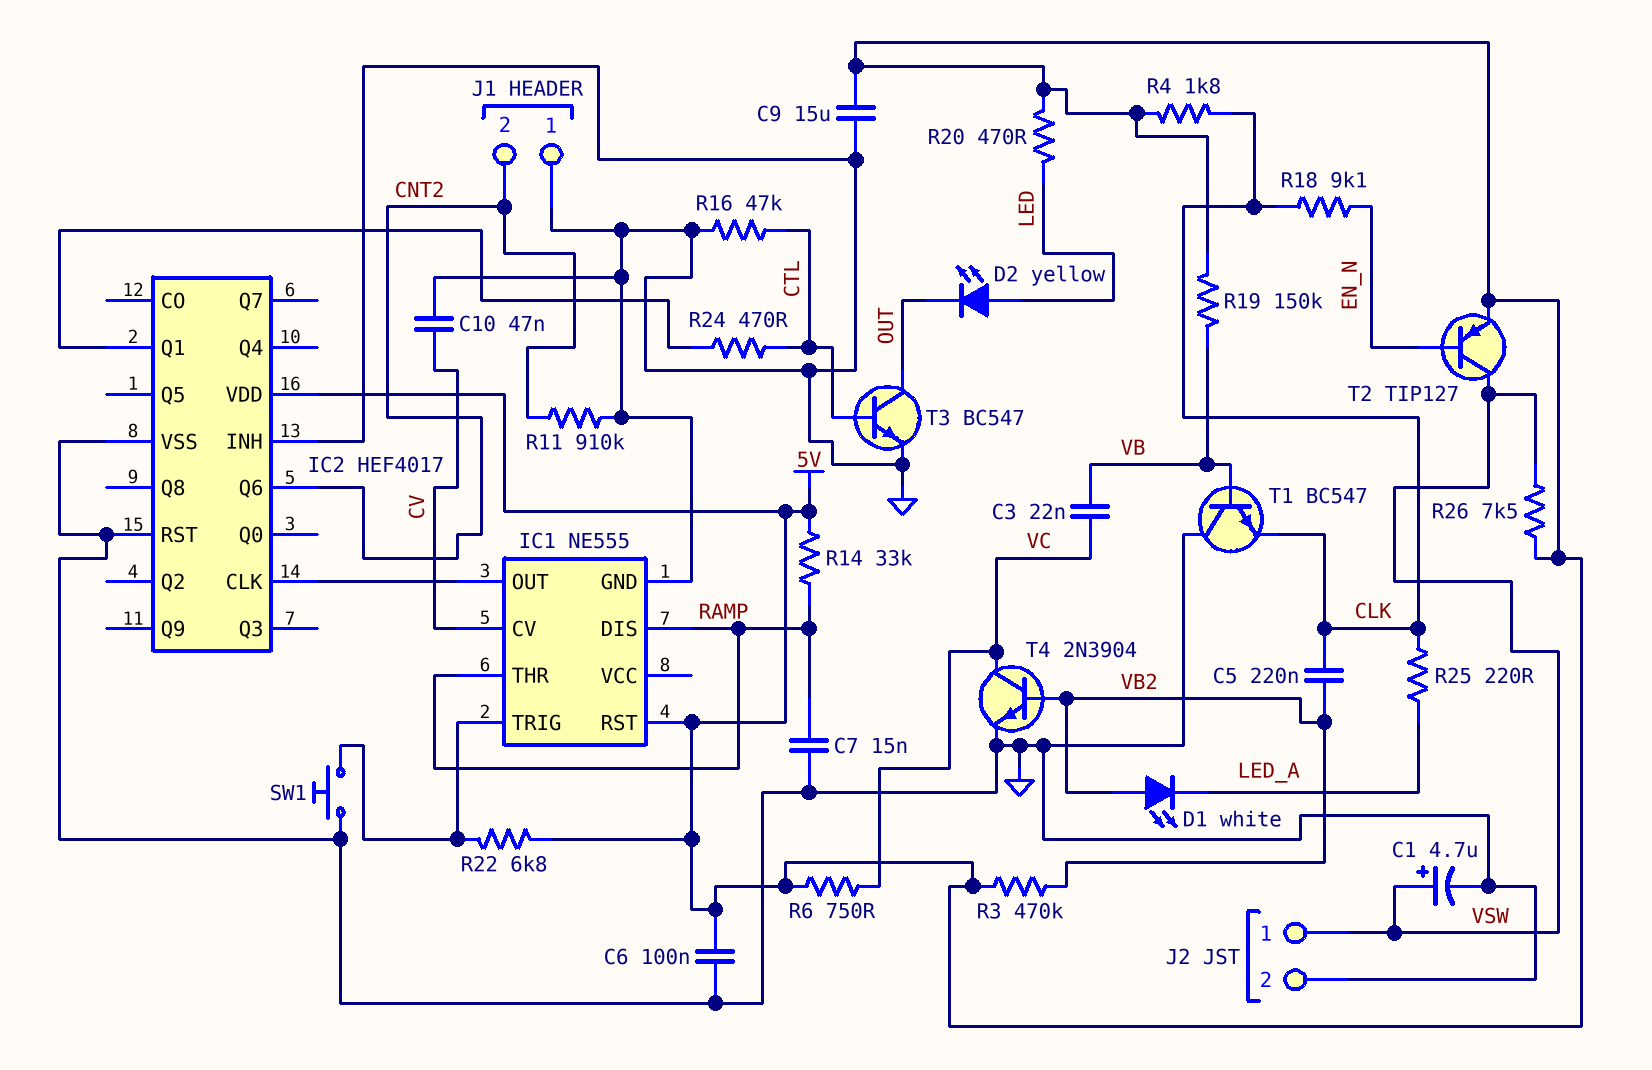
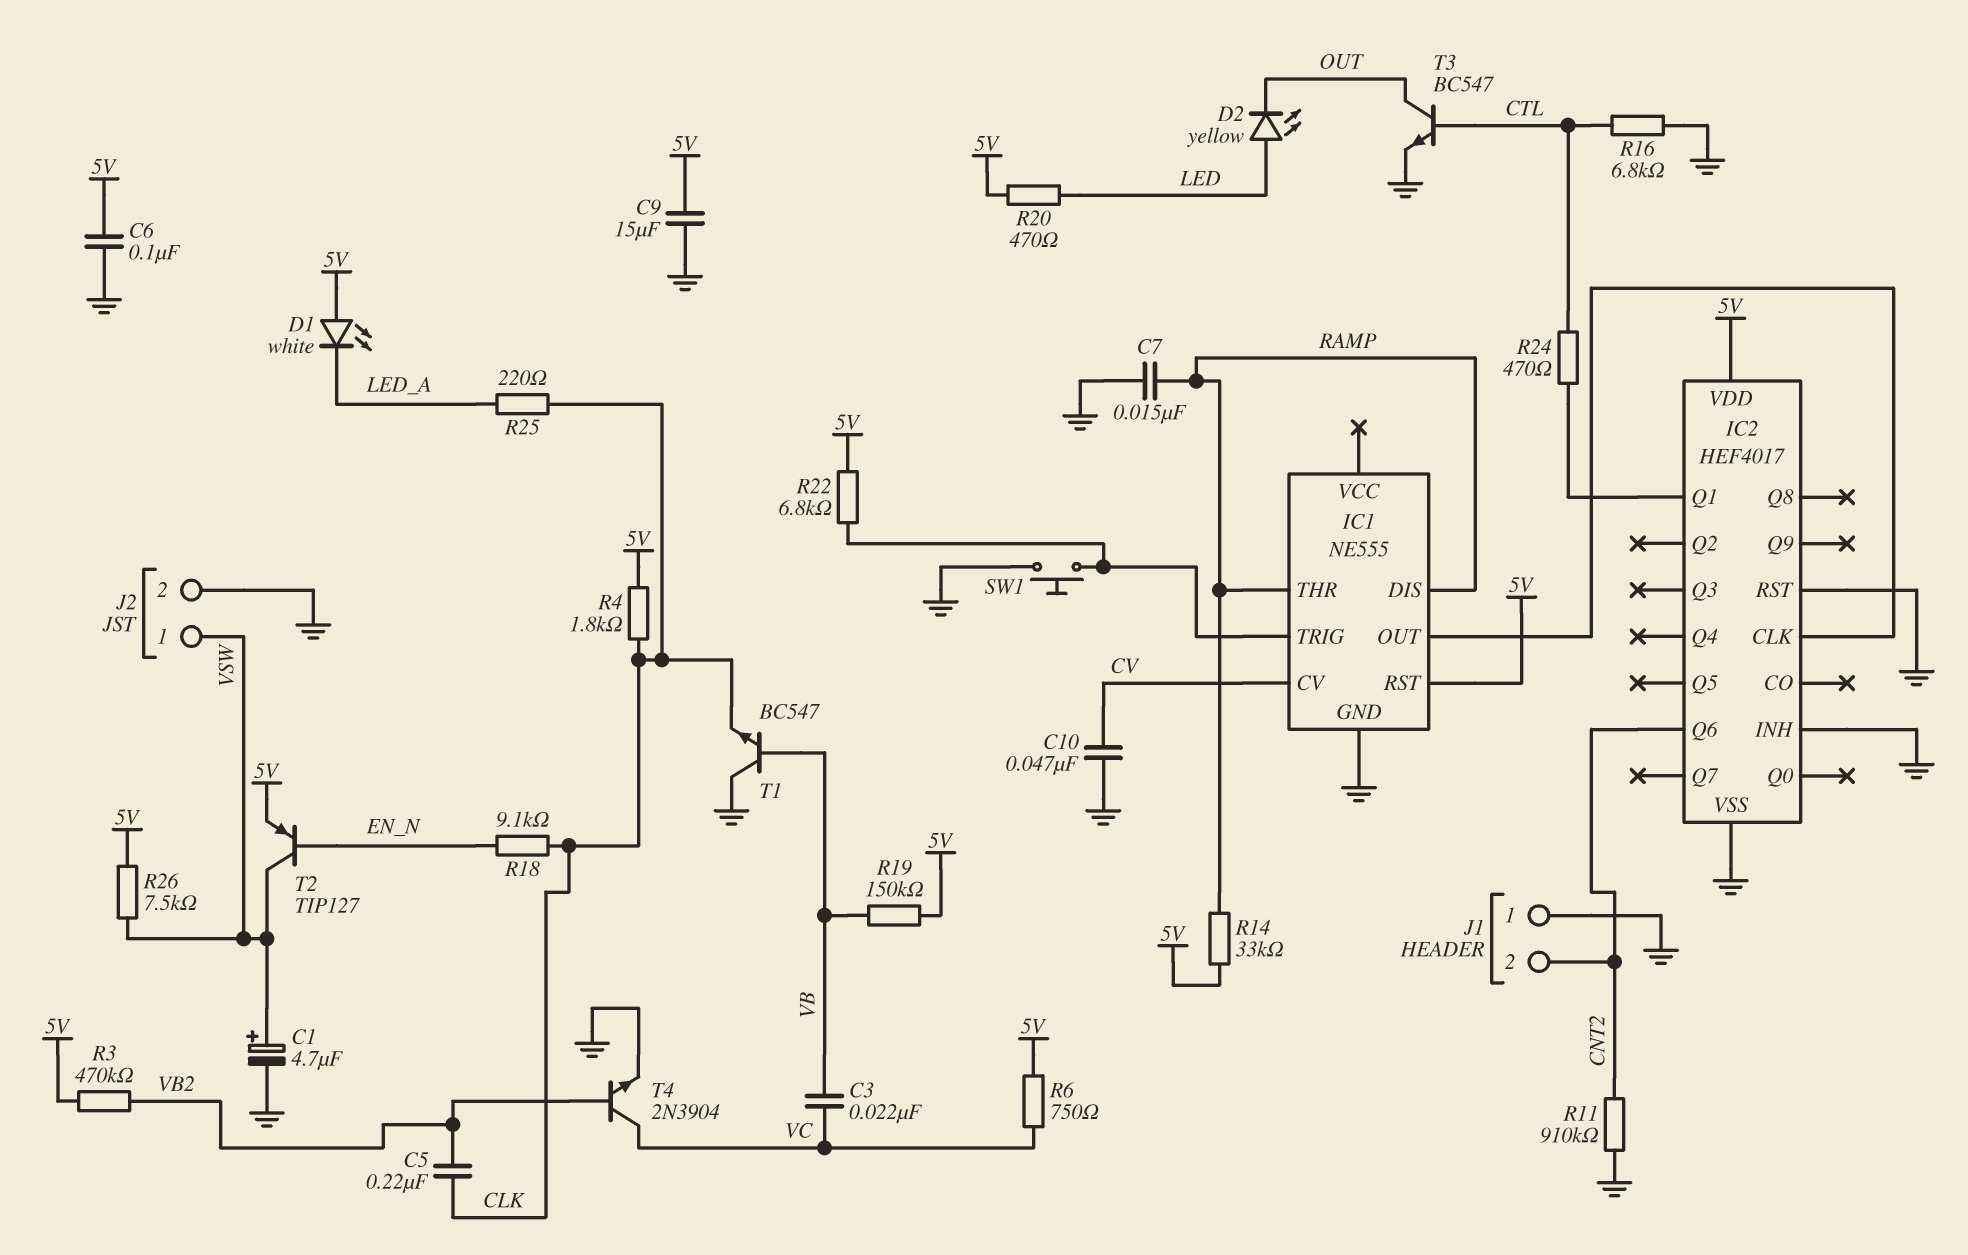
D1: LED white (A VB2, K LED_A) -> LED white (A 5V, K LED_A)
R16: 47k (CTL, GND) -> 6.8k (CTL, GND)

